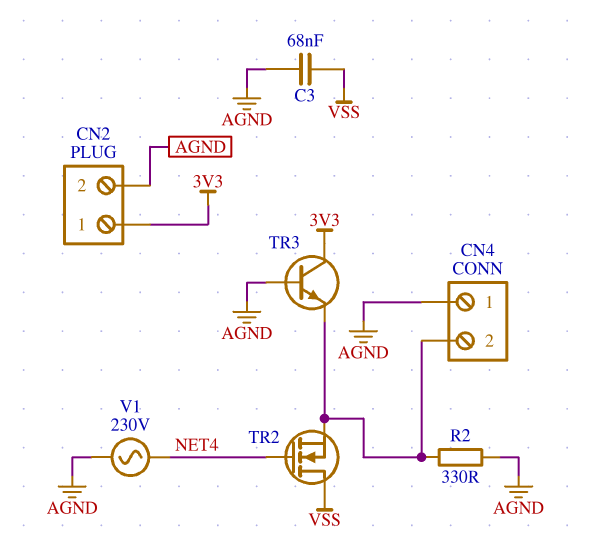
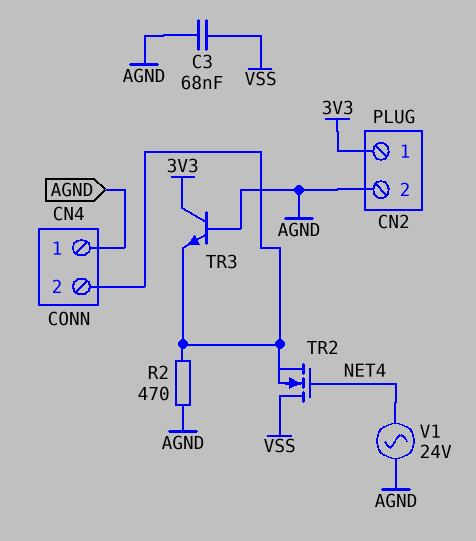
R2: 330 (AGND, CN4/2) -> 470 (AGND, CN4/2)
V1: AC 230V (AGND, NET4) -> AC 24V (AGND, NET4)

